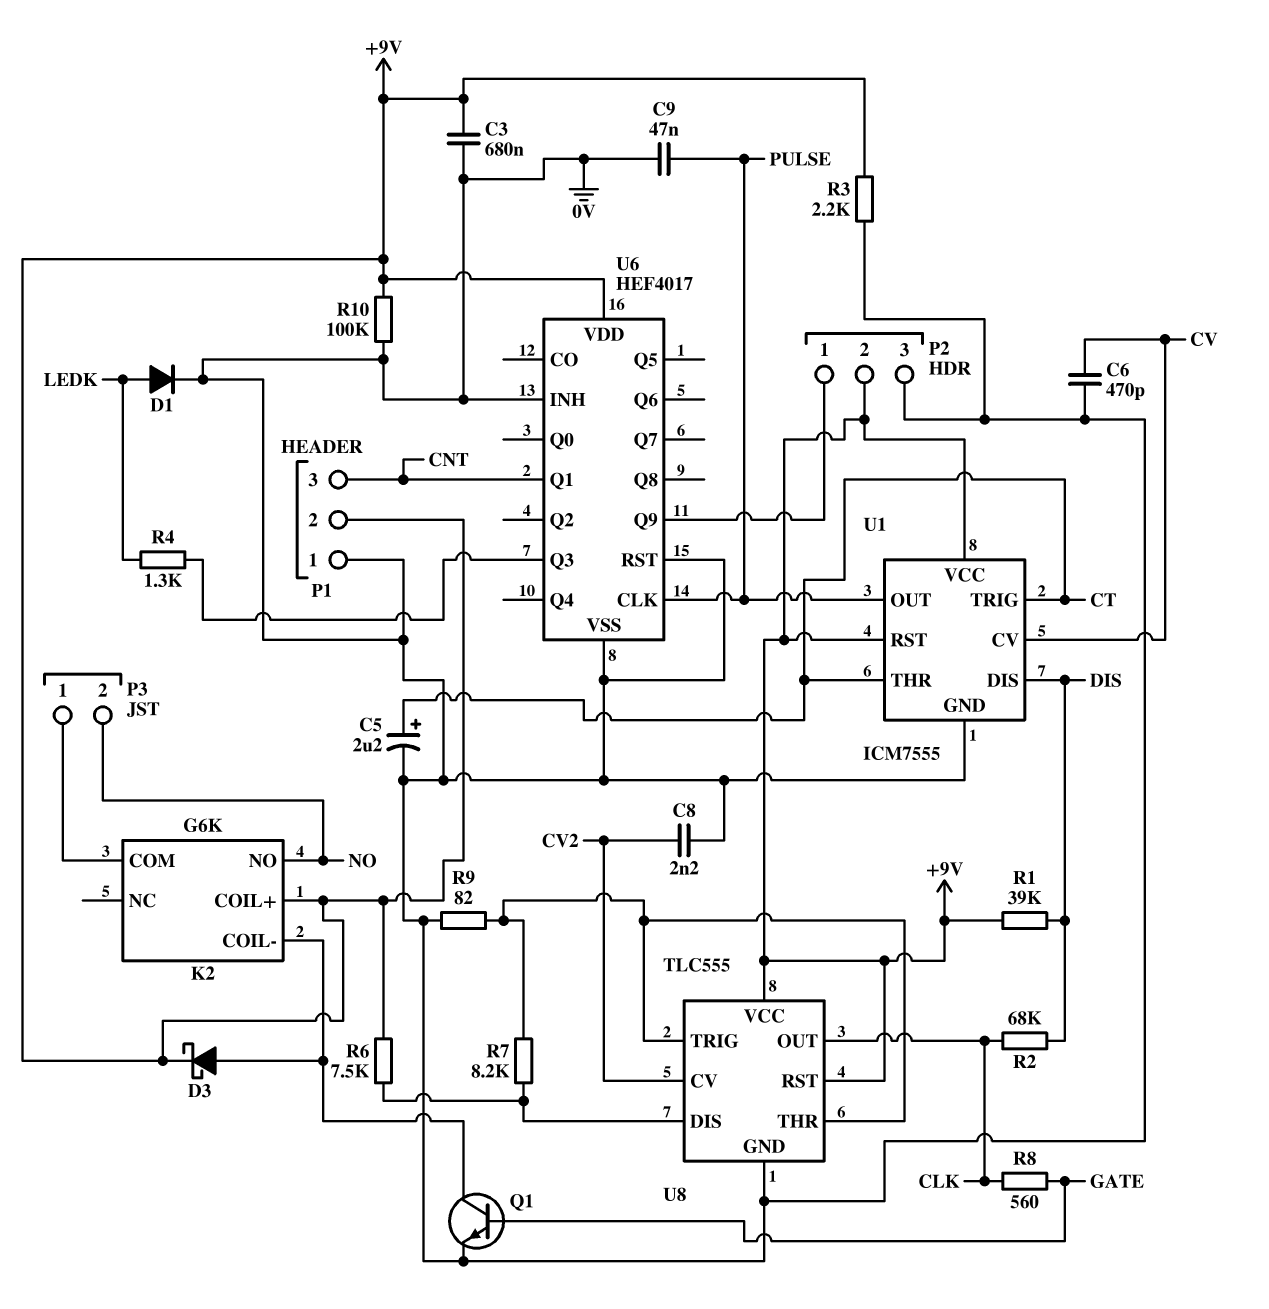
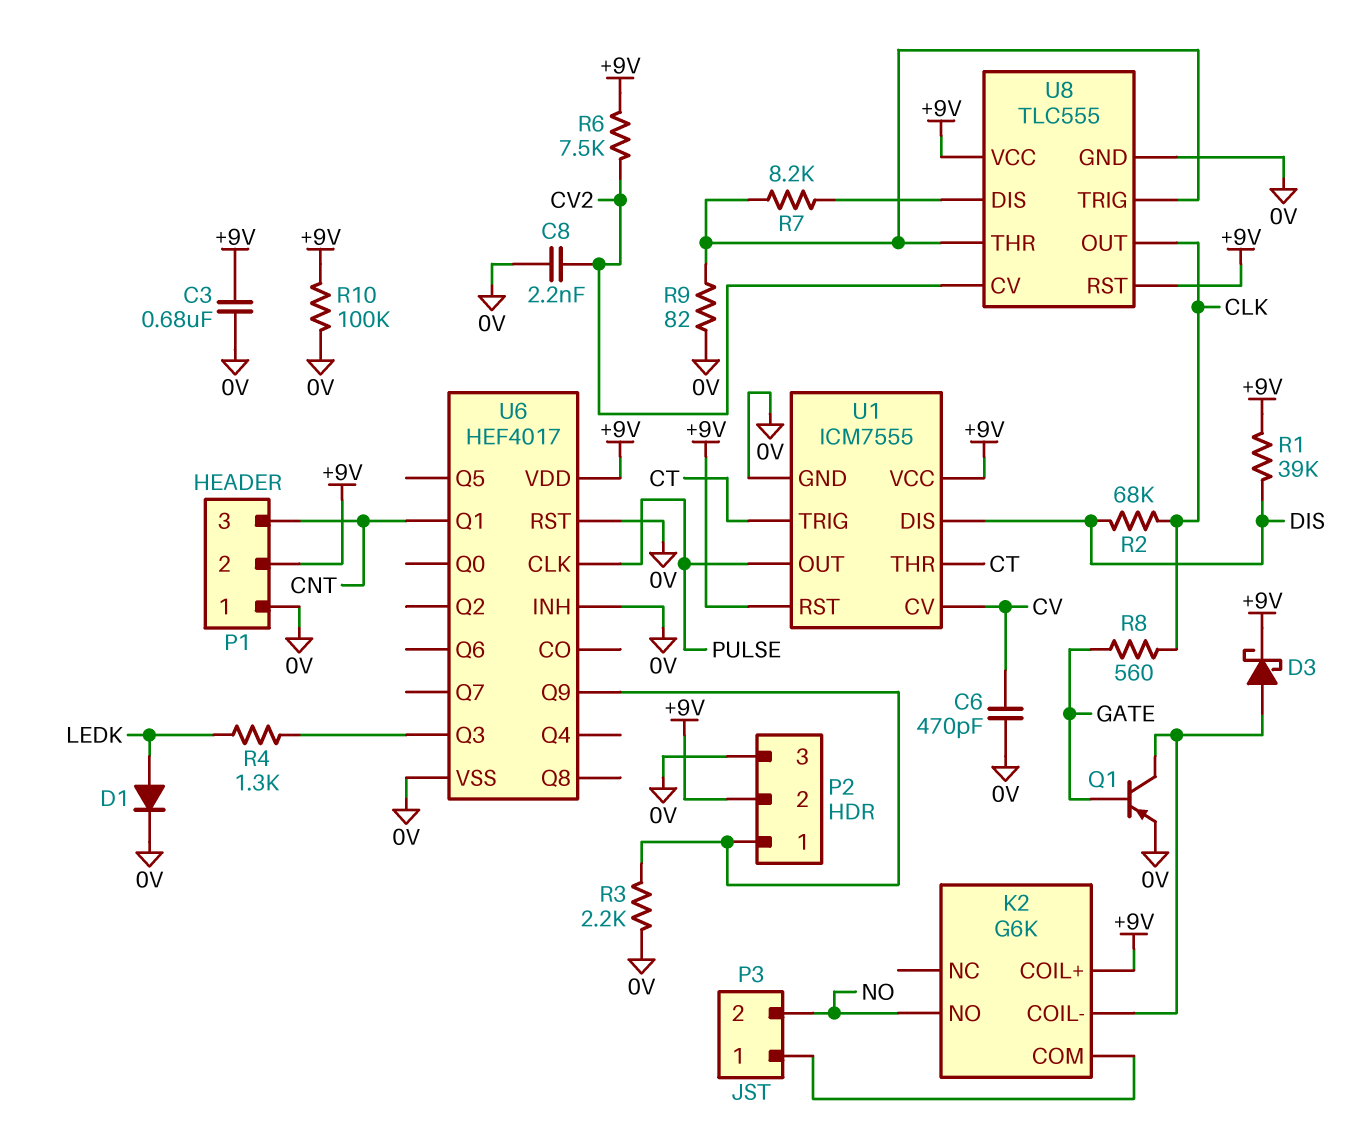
C5: 2.2uF (plus CT, minus 0V) -> none
C9: 47nF (0V, PULSE) -> none
Q1: NPN (B GATE, C K2/COIL-, E 0V) -> PNP (B GATE, C K2/COIL-, E 0V)
R3: 2.2k (+9V, 0V) -> 2.2k (0V, P2/1)
R6: 7.5k (+9V, U8/DIS) -> 7.5k (+9V, CV2)

